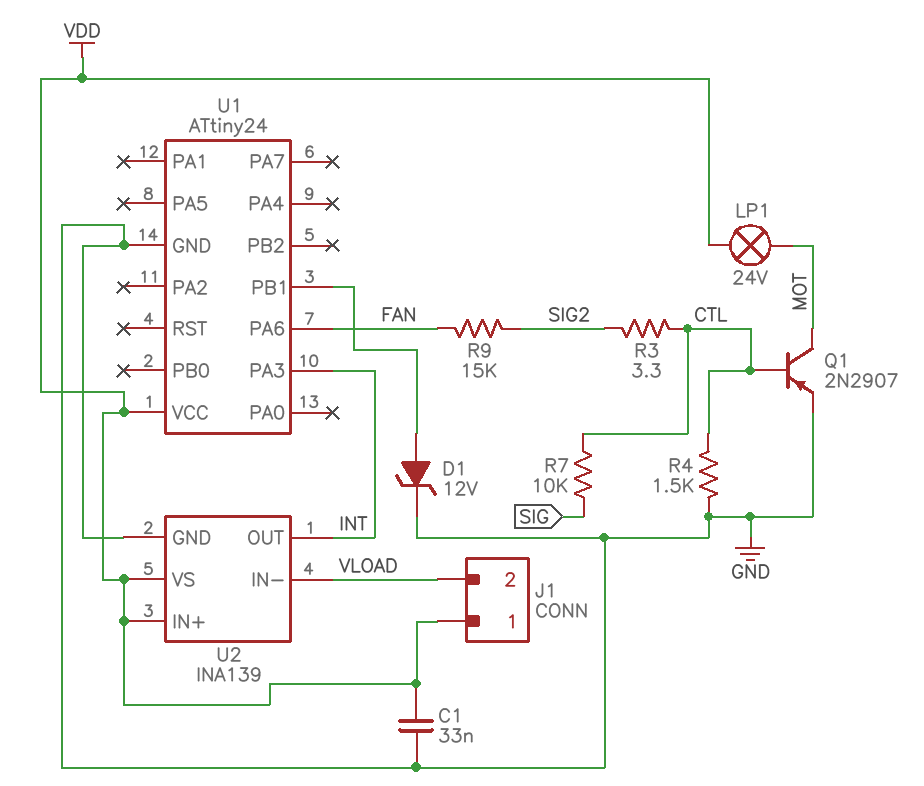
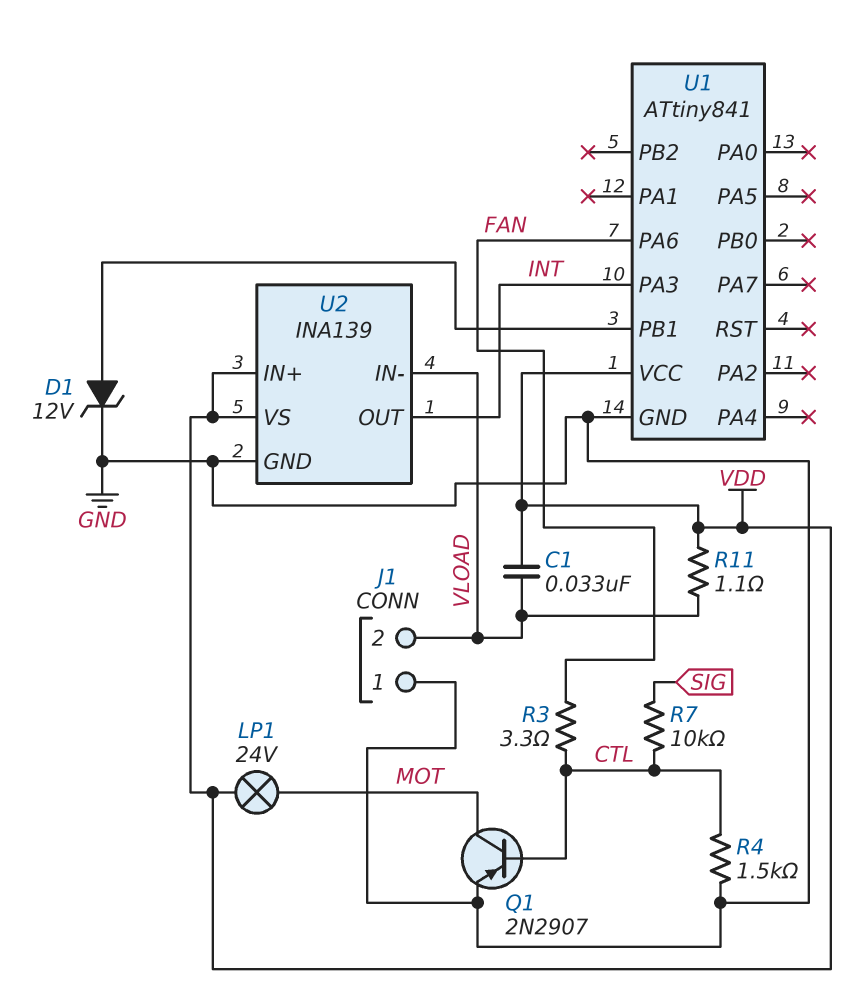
C1: 33nF (GND, VDD) -> 33nF (VDD, VLOAD)
J1 pin 1: VDD -> GND
R3: 3.3 (CTL, SIG2) -> 3.3 (CTL, FAN)
R9: 15k (FAN, SIG2) -> none
R11: none -> 1.1 (VDD, VLOAD)
U1: ATtiny24 -> ATtiny841

